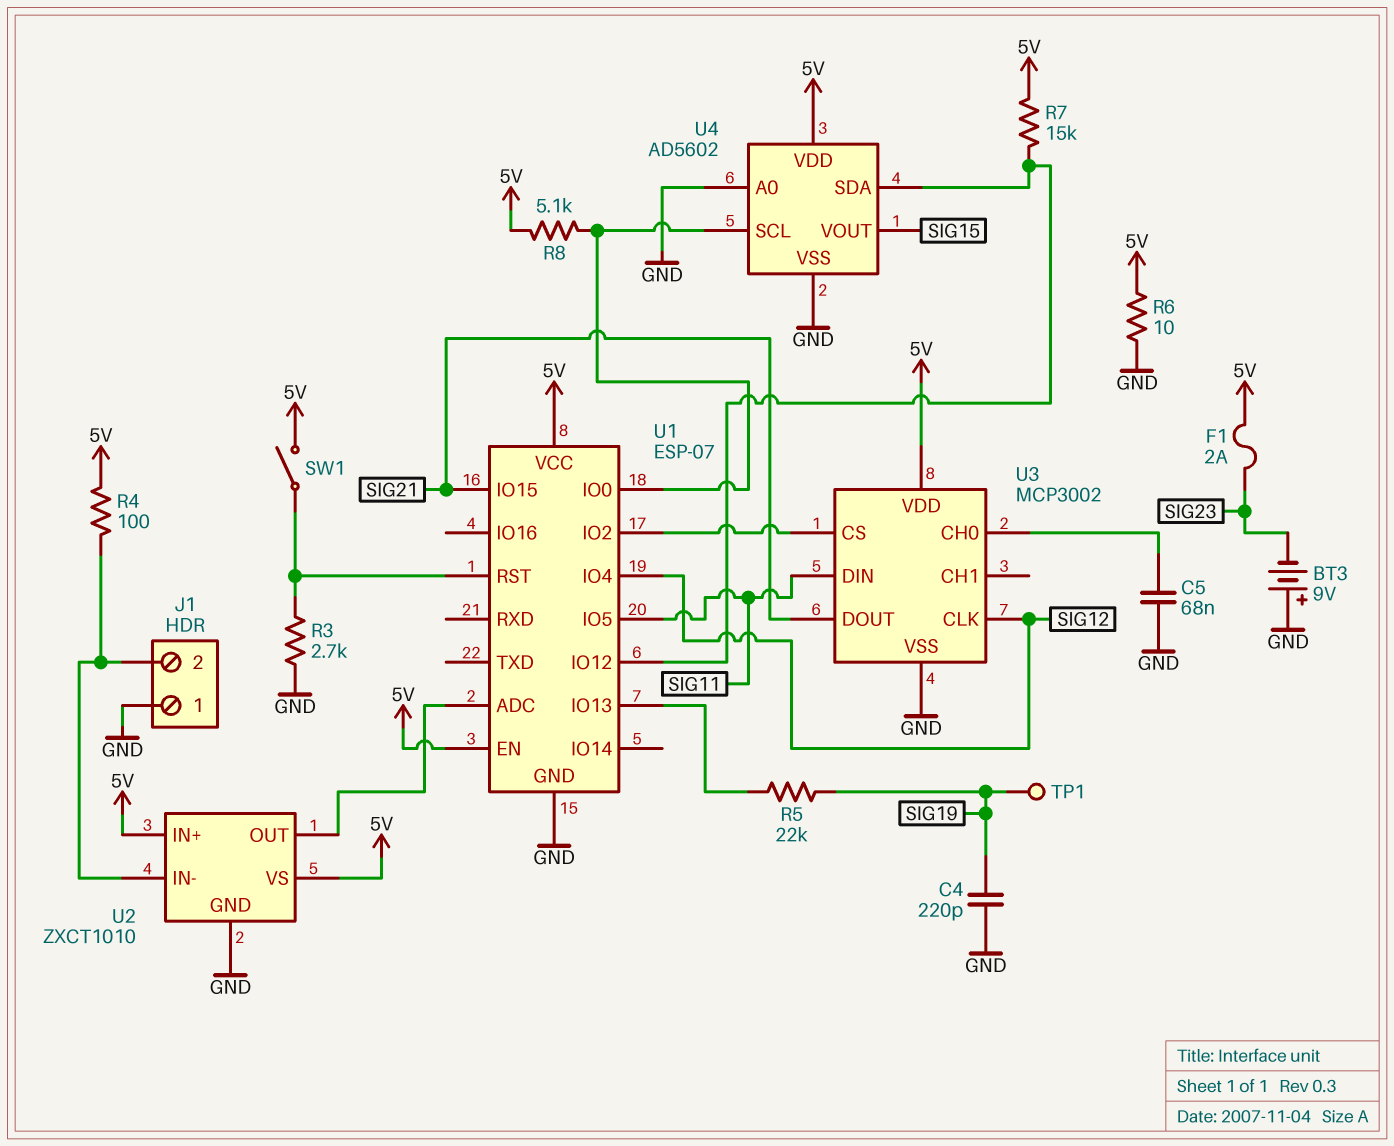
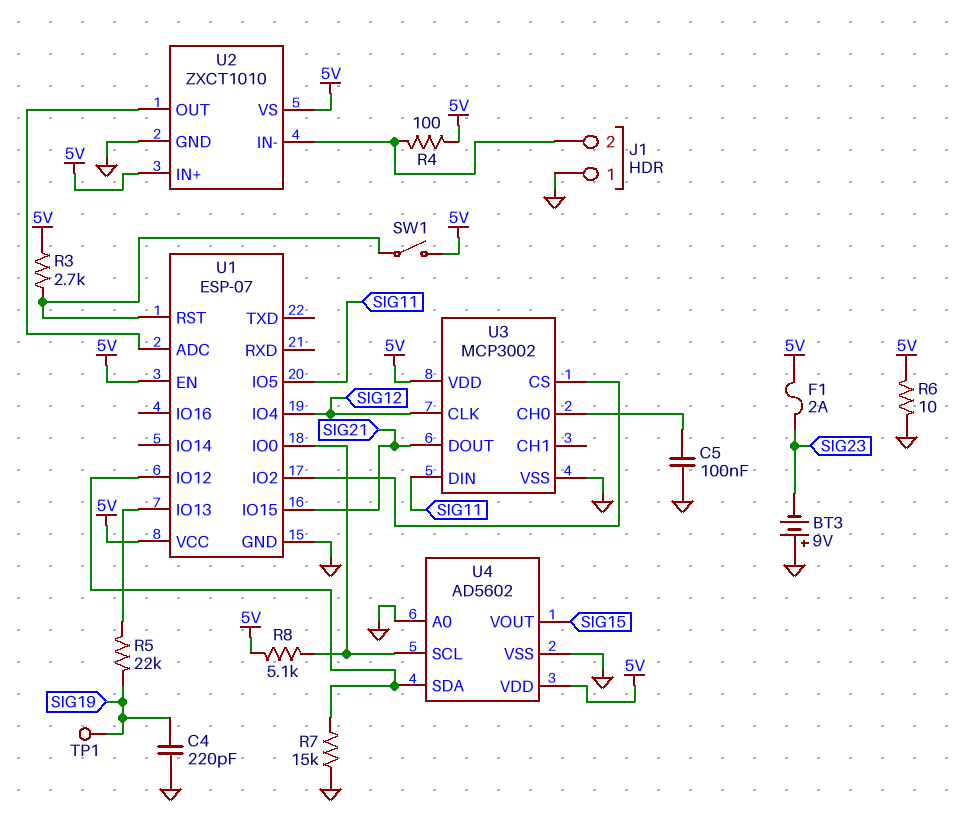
C5: 68nF (GND, U3/CH0) -> 100nF (GND, U3/CH0)
R3: 2.7k (GND, U1/RST) -> 2.7k (5V, U1/RST)
R7: 15k (5V, U1/IO12) -> 15k (GND, U1/IO12)

